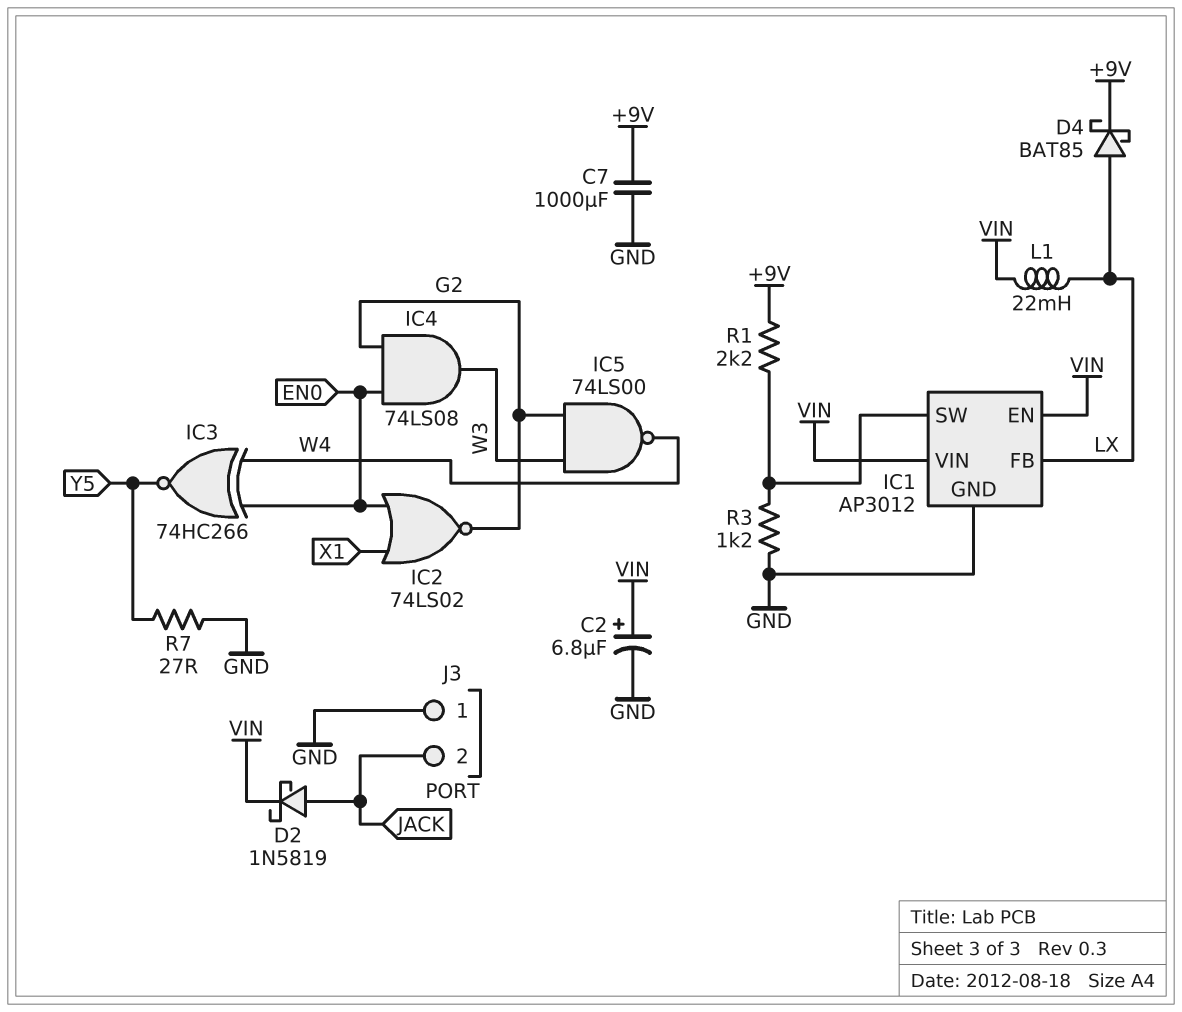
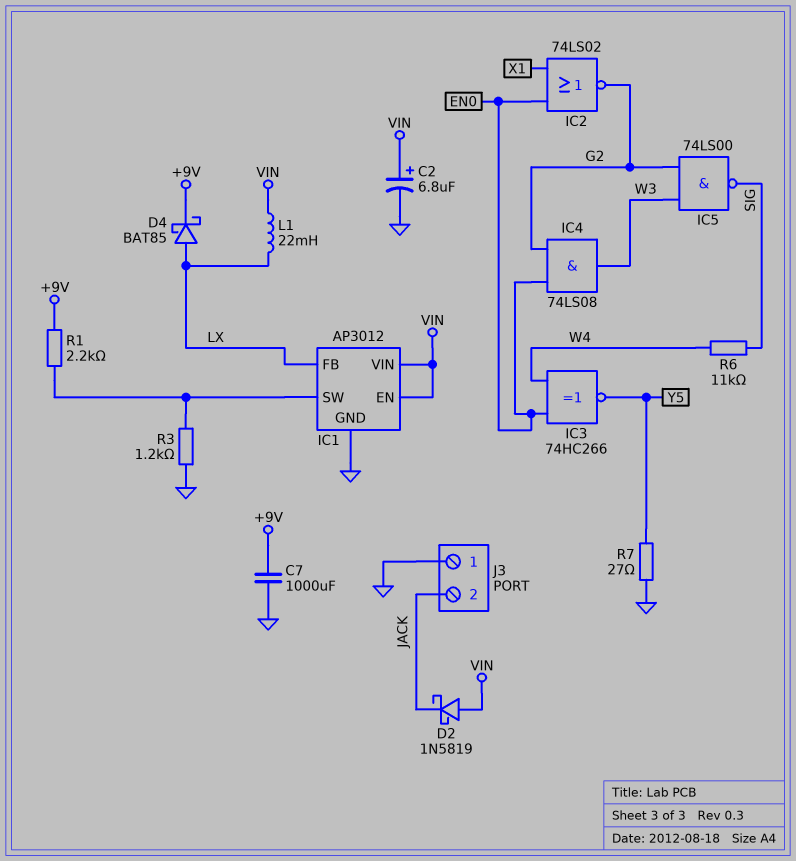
D2: schottky 1N5819 (A JACK, K VIN) -> schottky 1N5819 (A VIN, K JACK)
IC5: NAND 74LS00 (in G2, in W3, out W4) -> NAND 74LS00 (in G2, in W3, out SIG)
R6: none -> 11k (SIG, W4)

